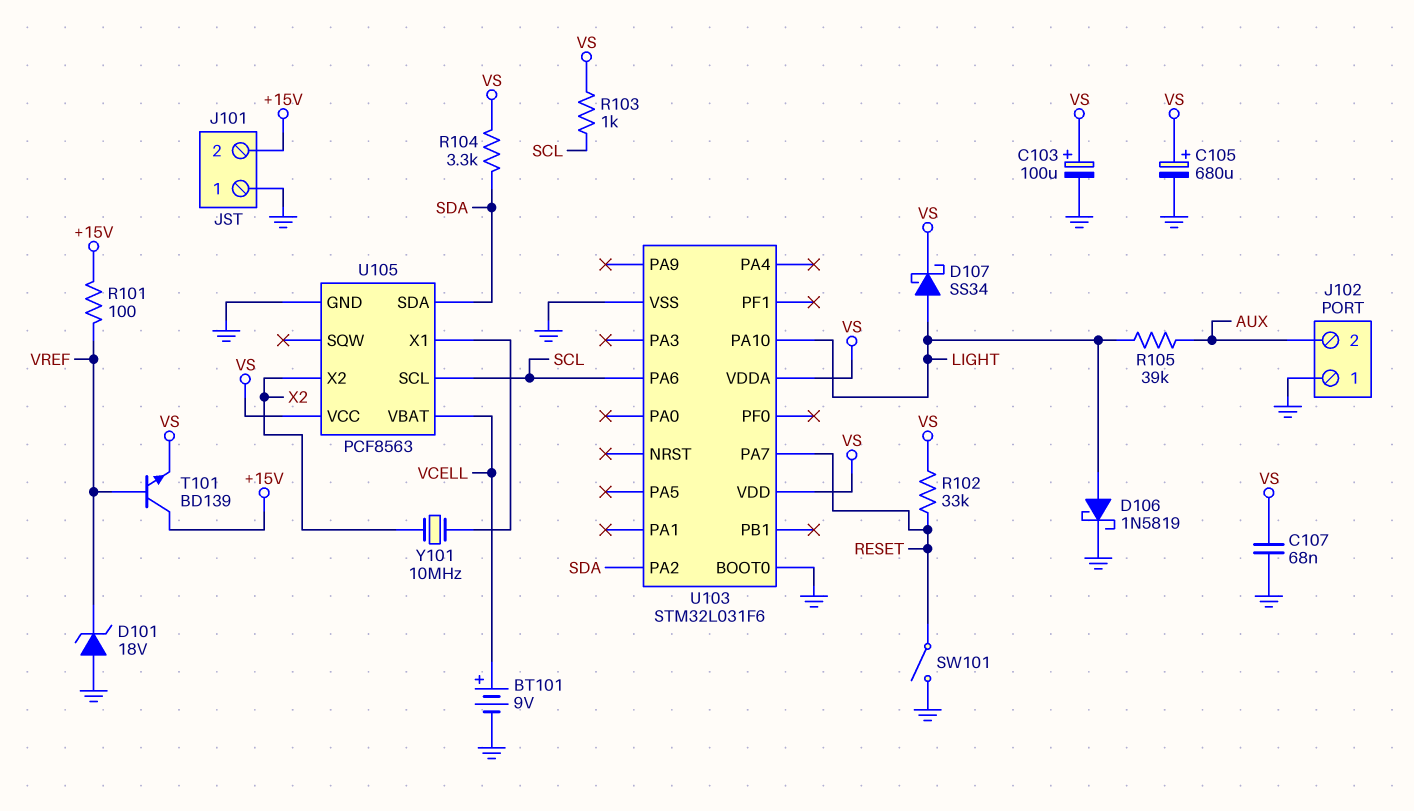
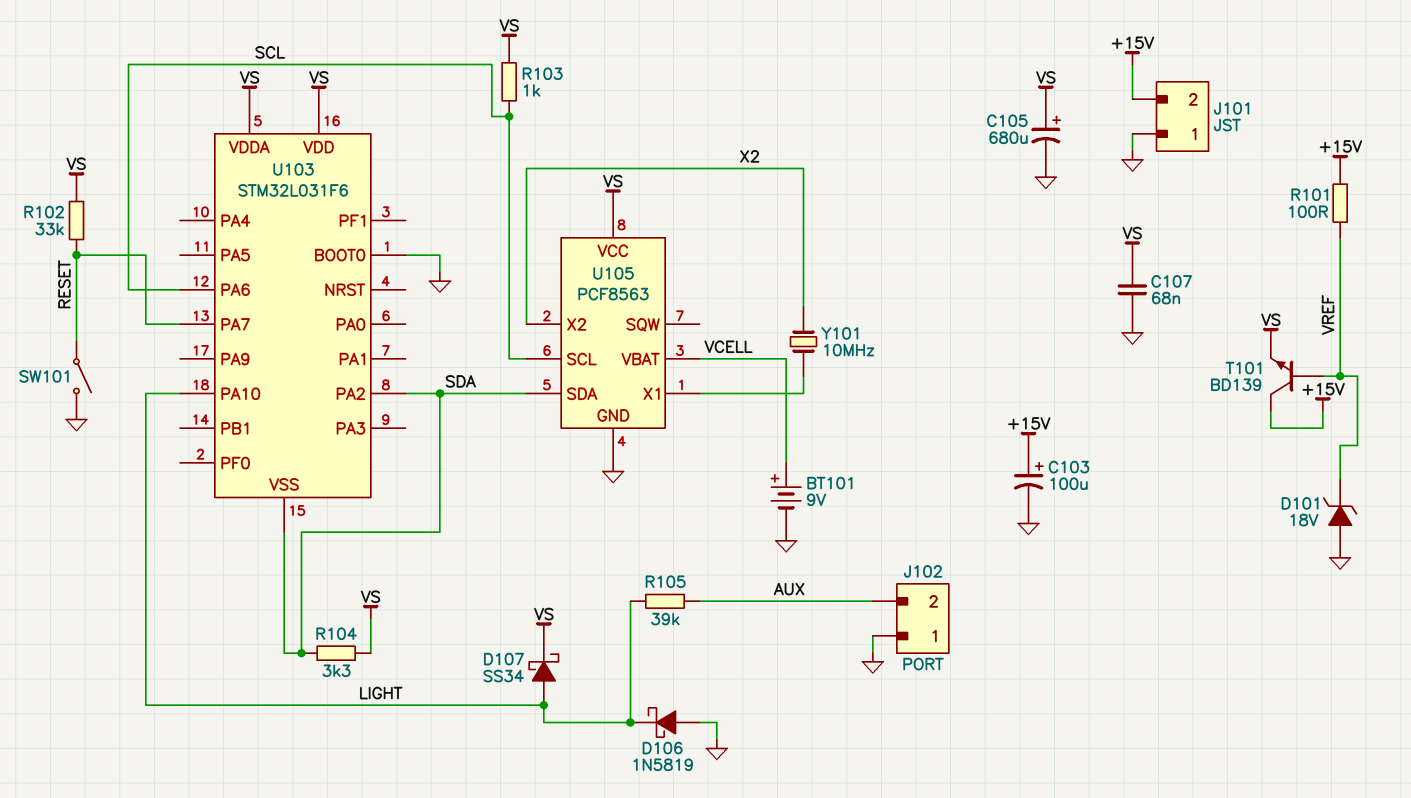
C103: 100uF (plus VS, minus GND) -> 100uF (plus +15V, minus GND)
D106: schottky 1N5819 (A LIGHT, K GND) -> schottky 1N5819 (A GND, K LIGHT)
U103 pin VSS: GND -> SDA

